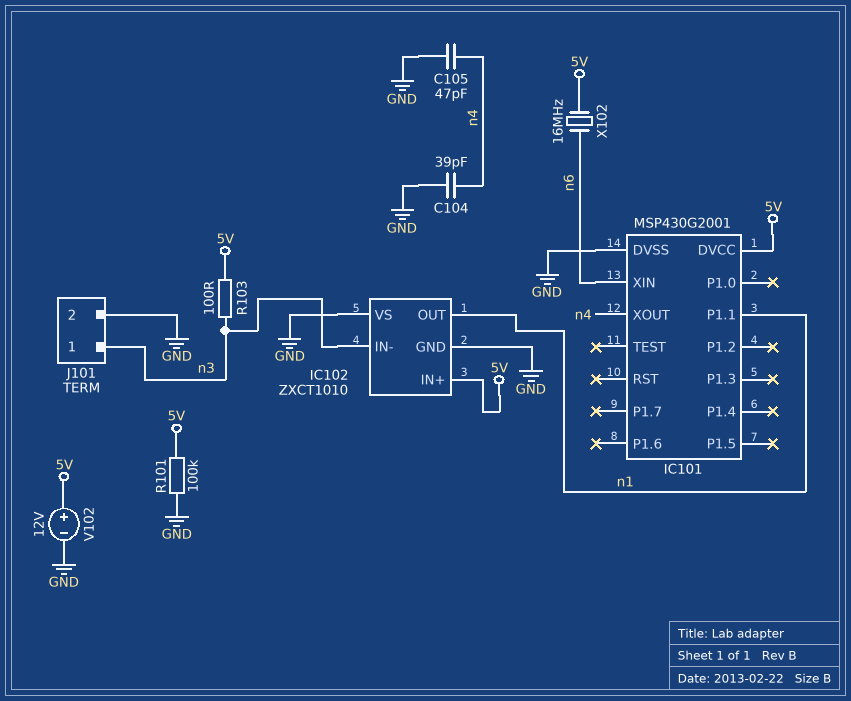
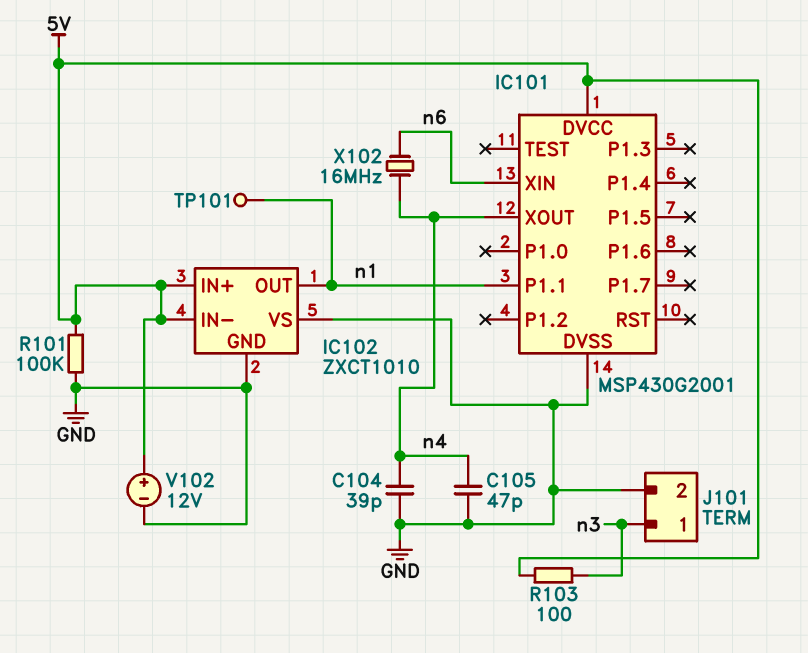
IC102 pin IN-: n3 -> 5V
TP101: none -> test point (n1)
X102: 16MHz (5V, n6) -> 16MHz (n4, n6)

